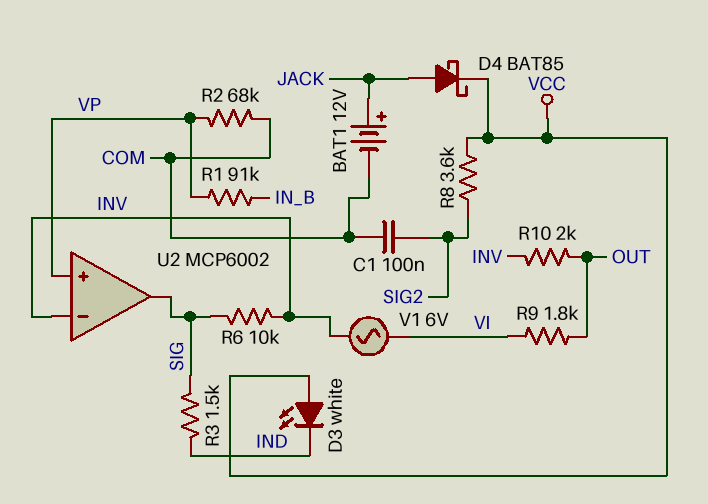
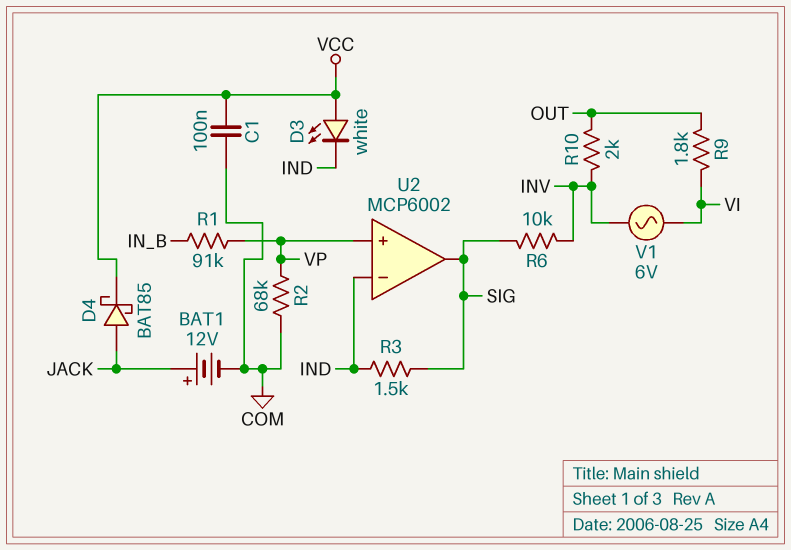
C1: 100nF (COM, SIG2) -> 100nF (COM, VCC)
R8: 3.6k (SIG2, VCC) -> none
U2 pin in-: INV -> IND

